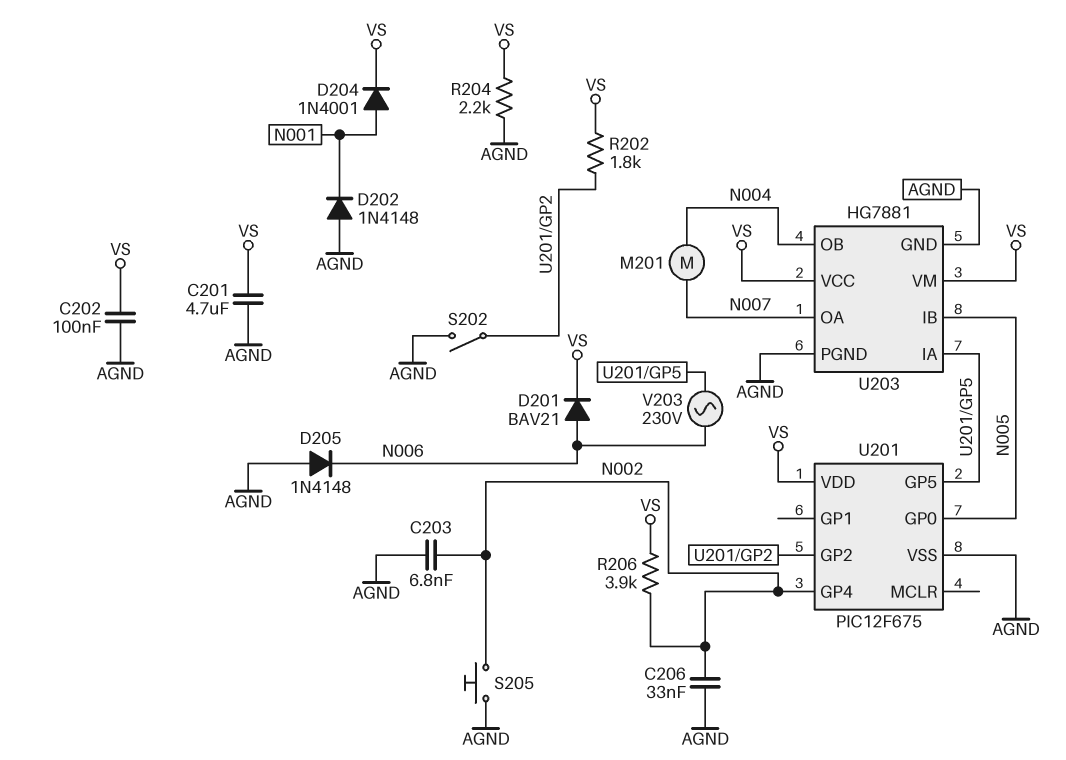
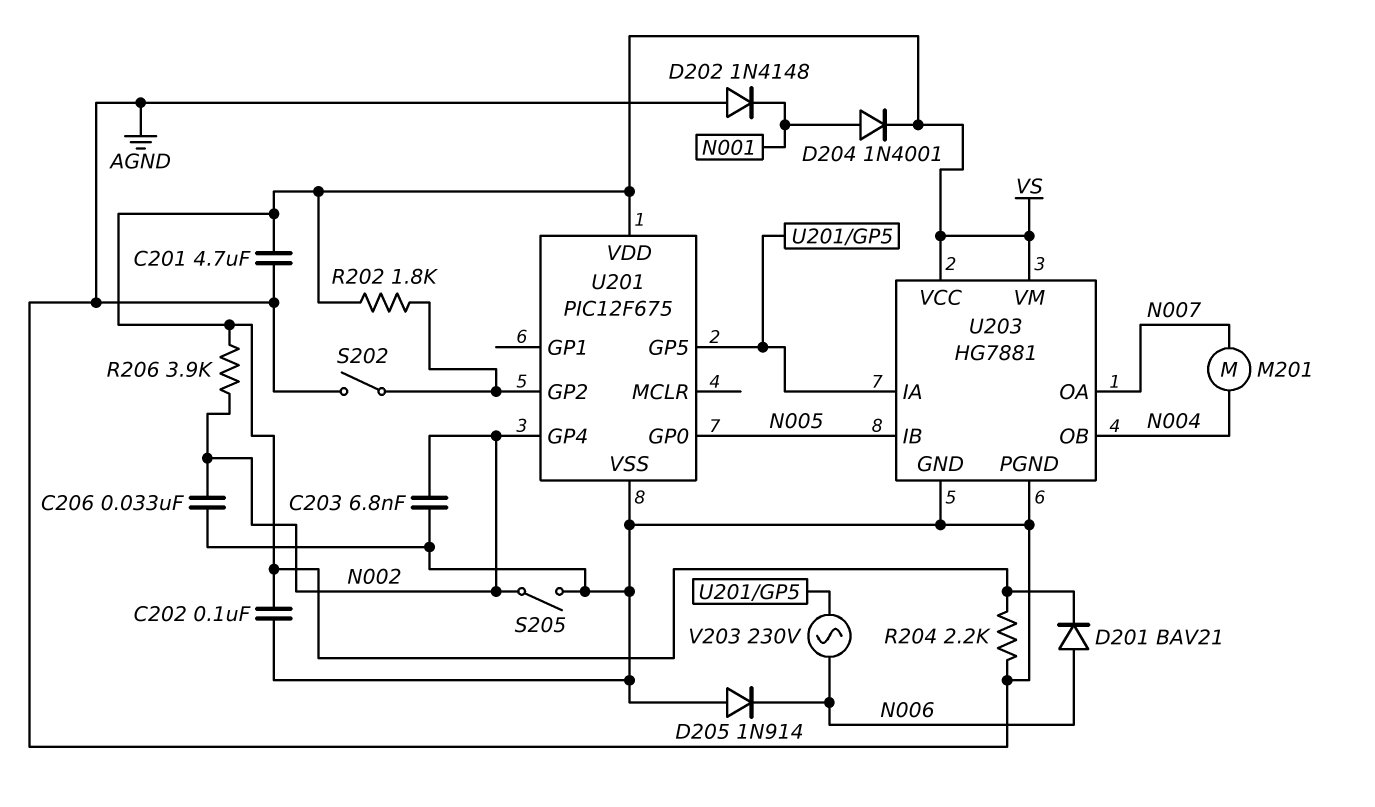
D205: diode 1N4148 (A AGND, K N006) -> diode 1N914 (A AGND, K N006)
S205: button (AGND, N002) -> switch (AGND, N002)

